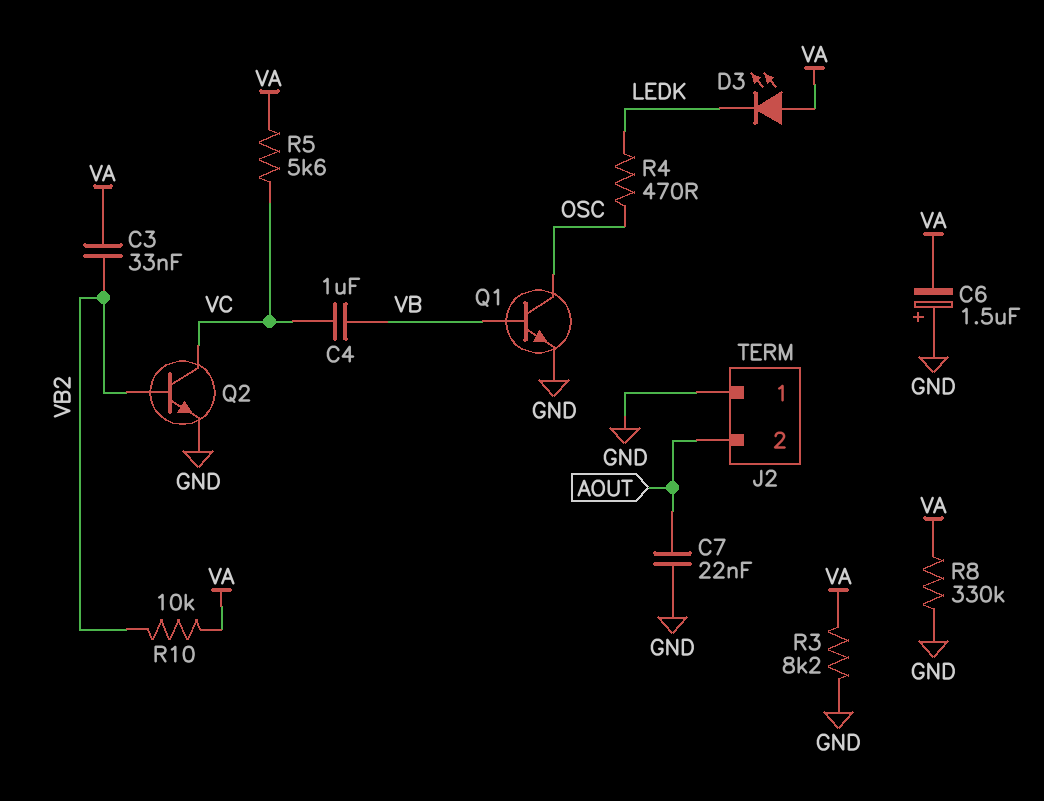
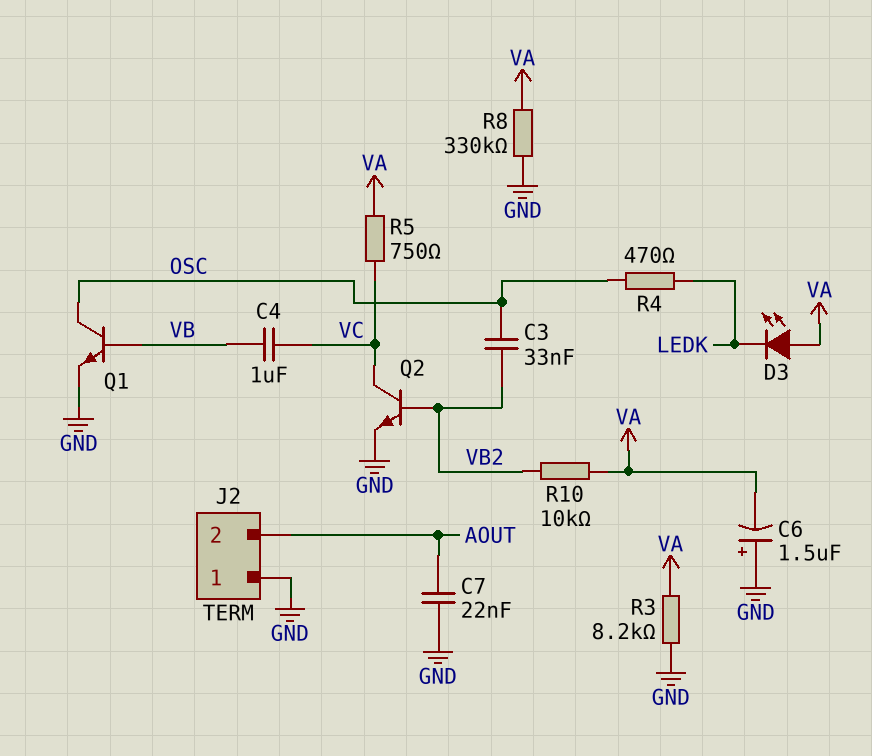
C3: 33nF (VA, VB2) -> 33nF (OSC, VB2)
R5: 5.6k (VA, VC) -> 750 (VA, VC)

